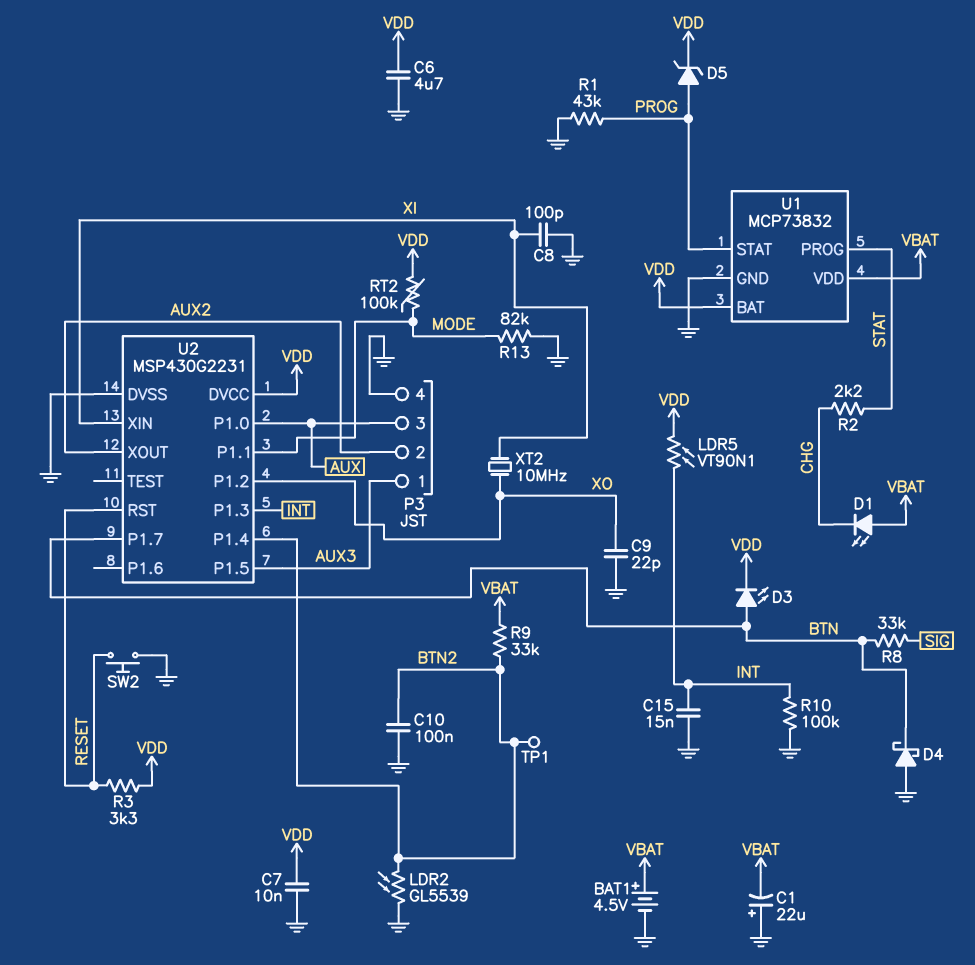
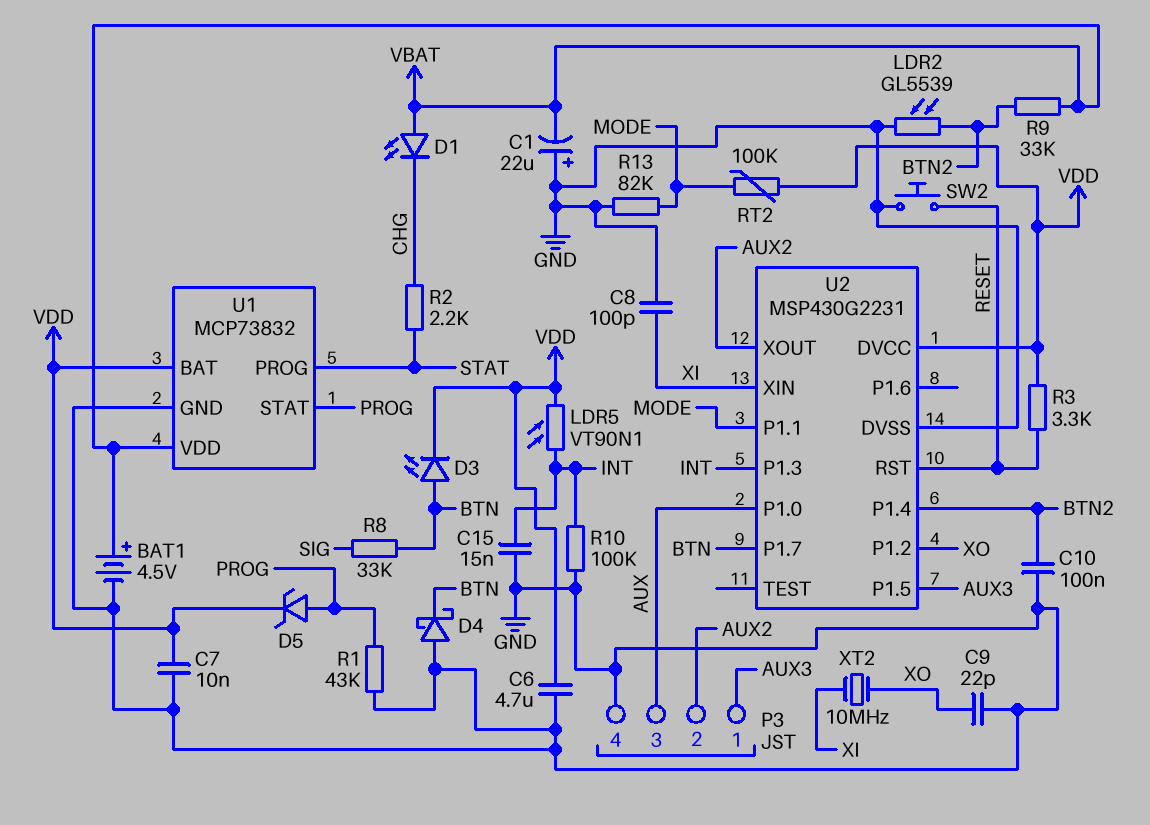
TP1: test point (BTN2) -> none

